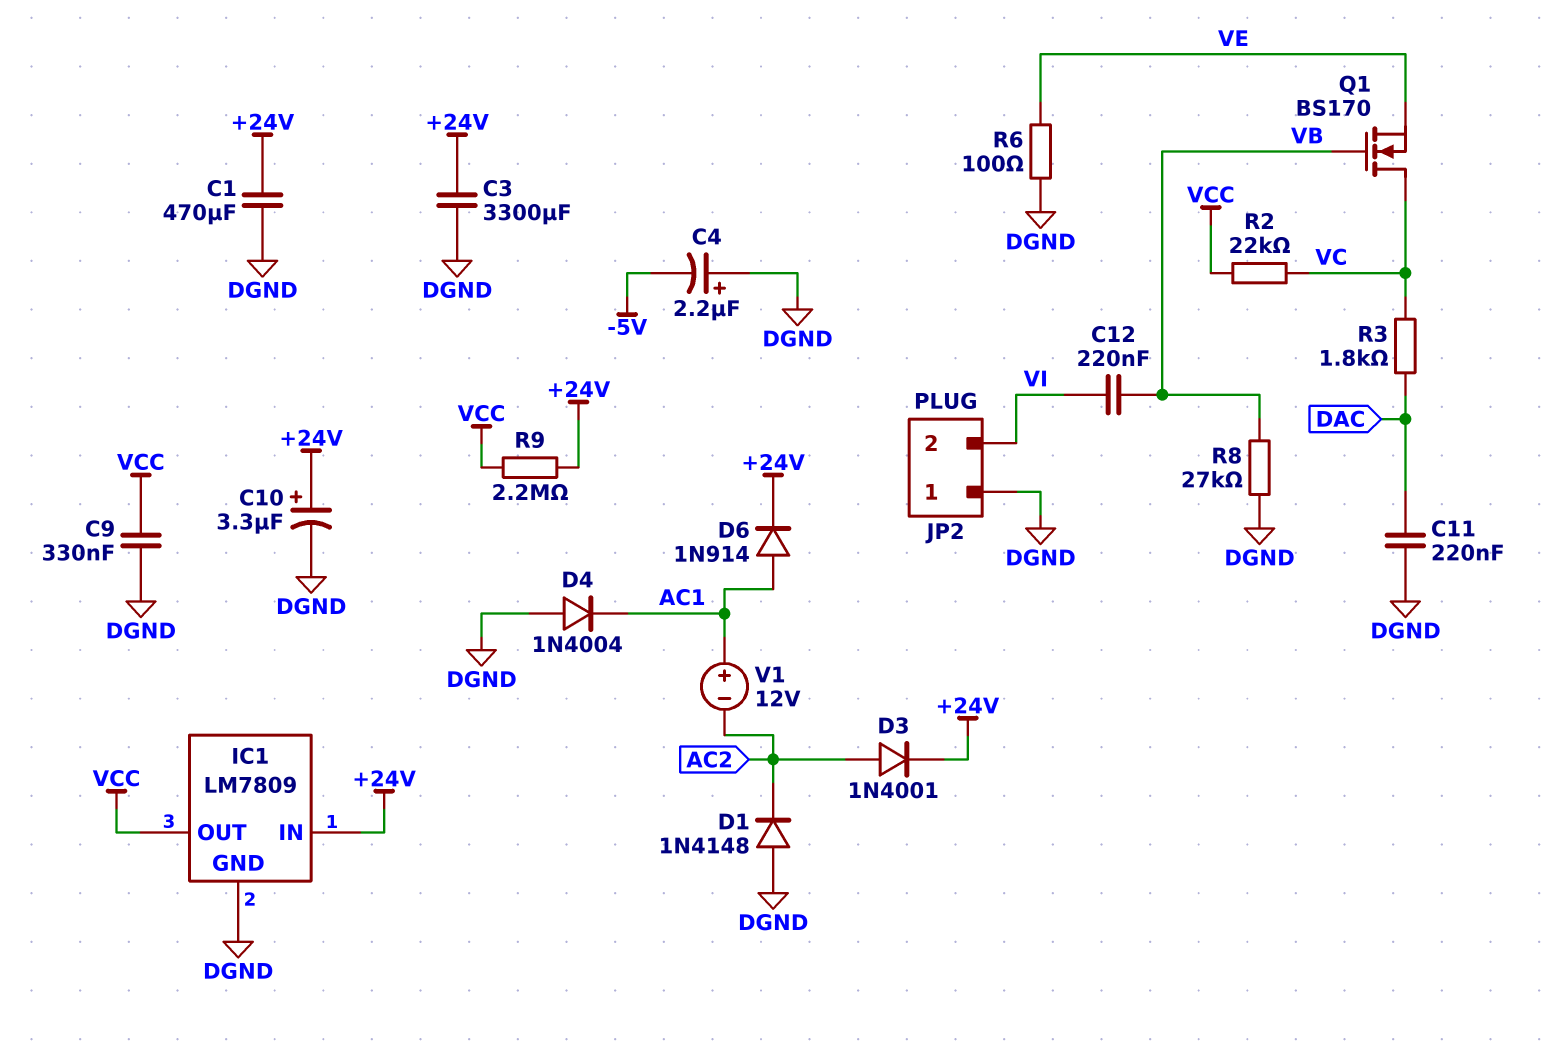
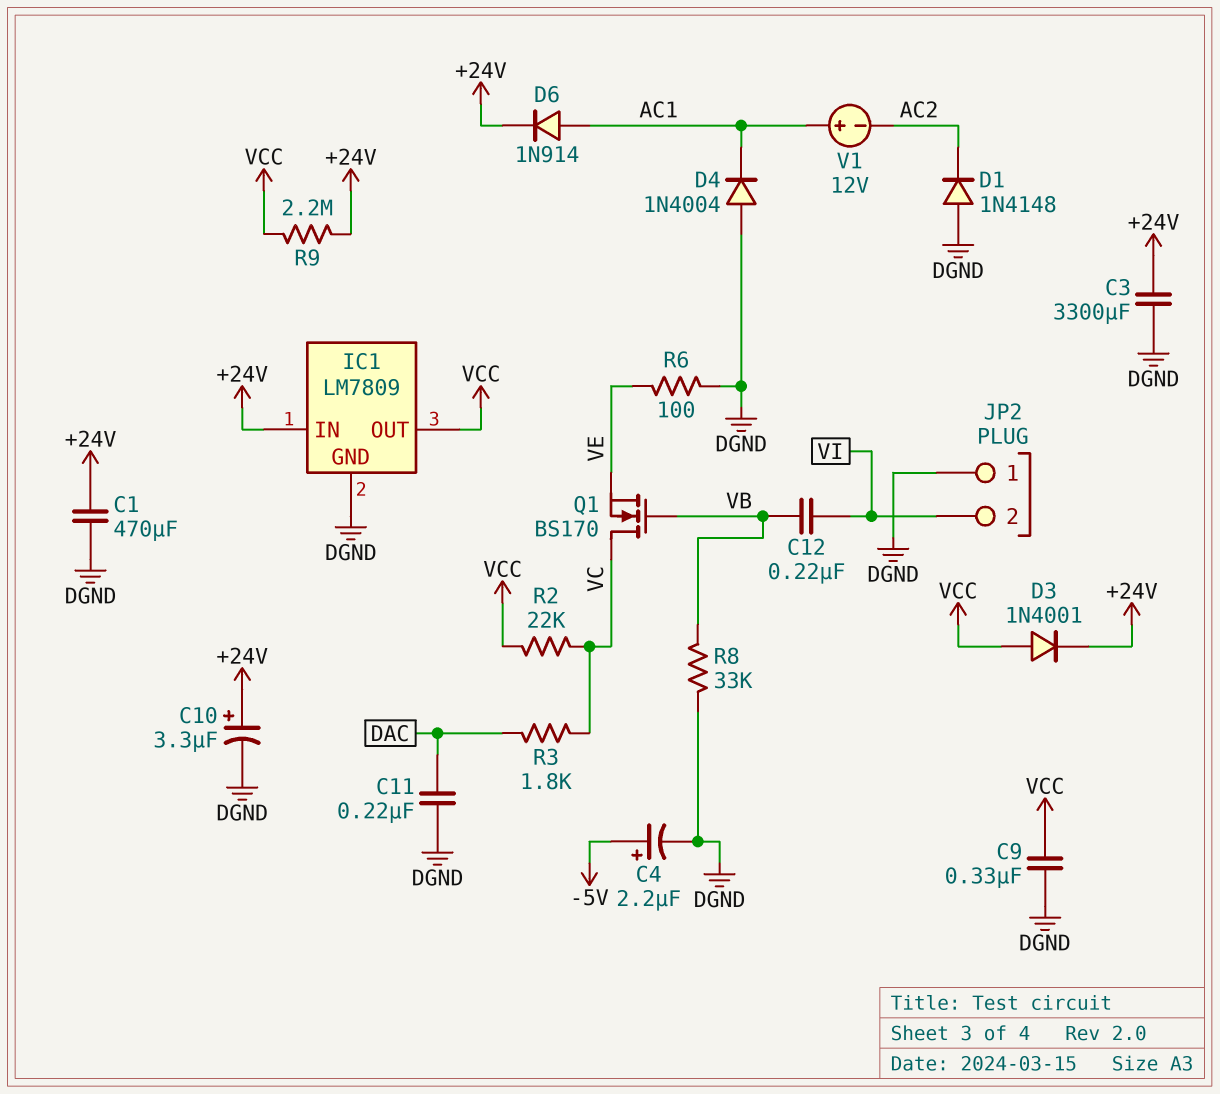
C4: 2.2uF (plus DGND, minus -5V) -> 2.2uF (plus -5V, minus DGND)
D3: diode 1N4001 (A AC2, K +24V) -> diode 1N4001 (A VCC, K +24V)
R8: 27k (DGND, VB) -> 33k (DGND, VB)

